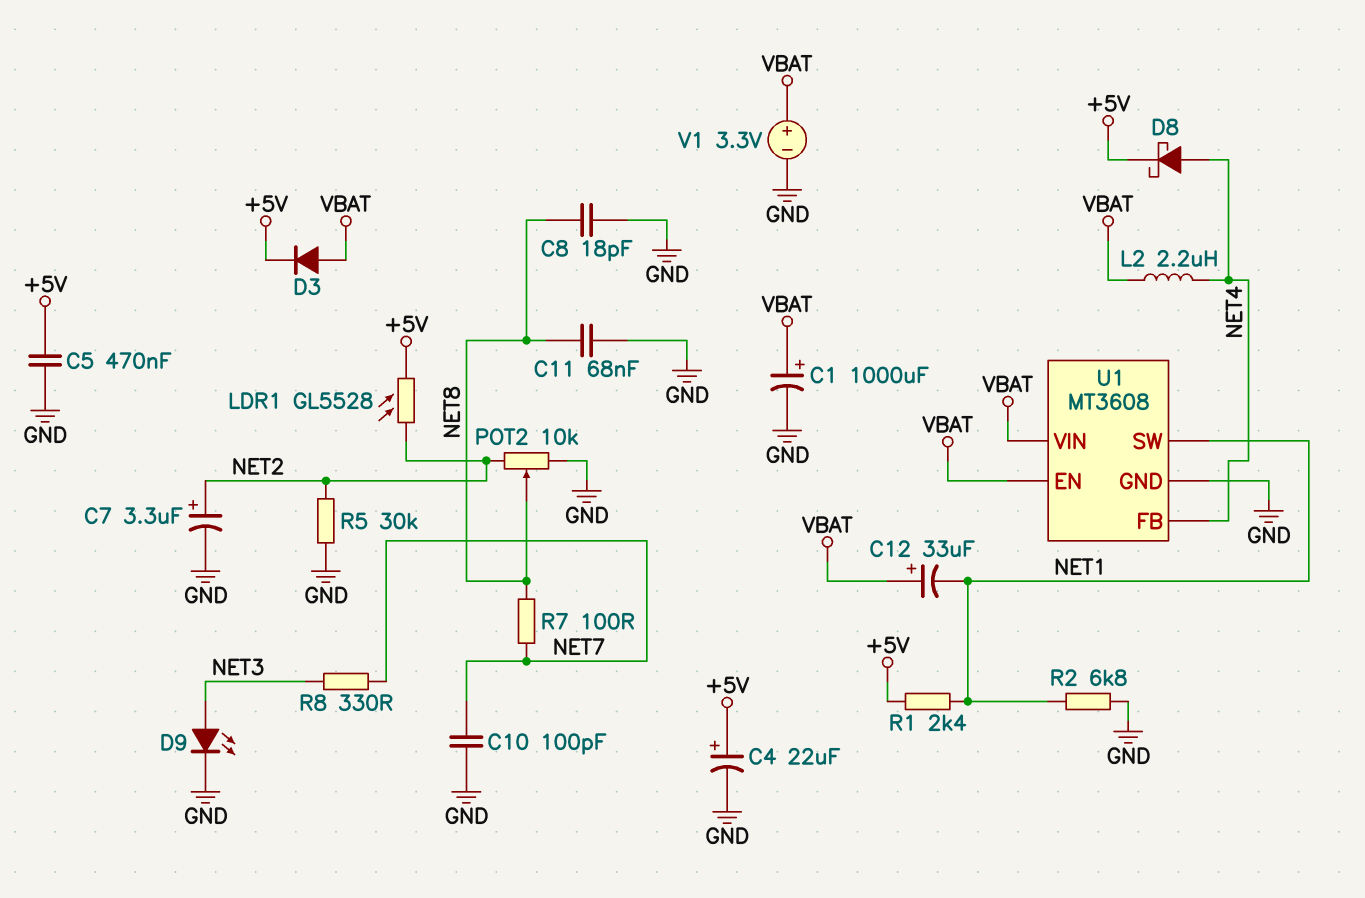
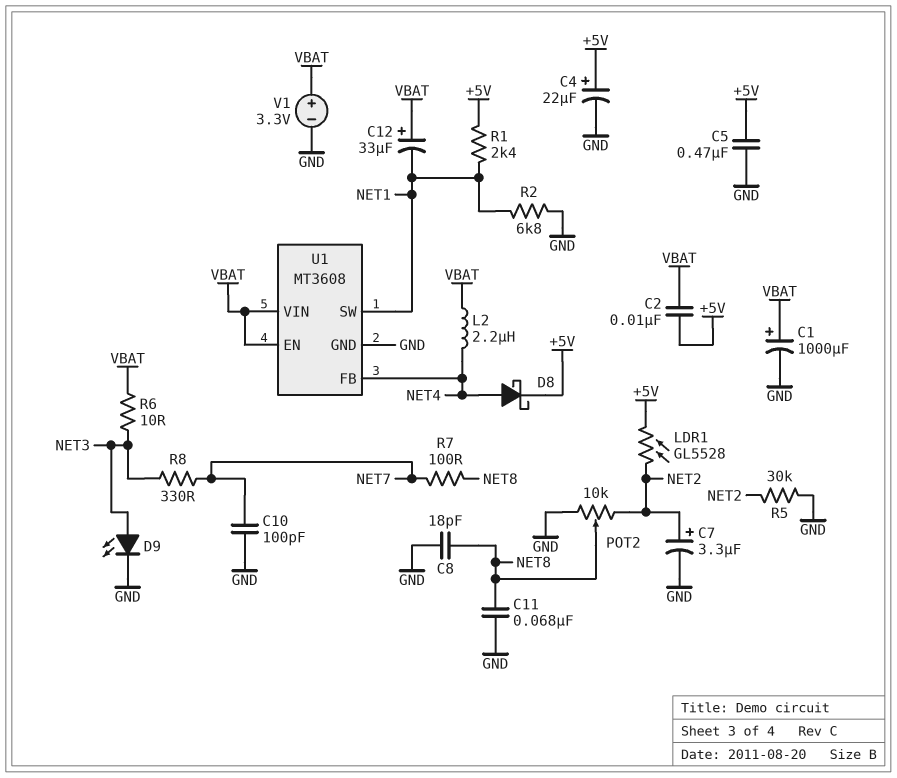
C2: none -> 10nF (+5V, VBAT)
D3: diode (A VBAT, K +5V) -> none
R6: none -> 10 (NET3, VBAT)

